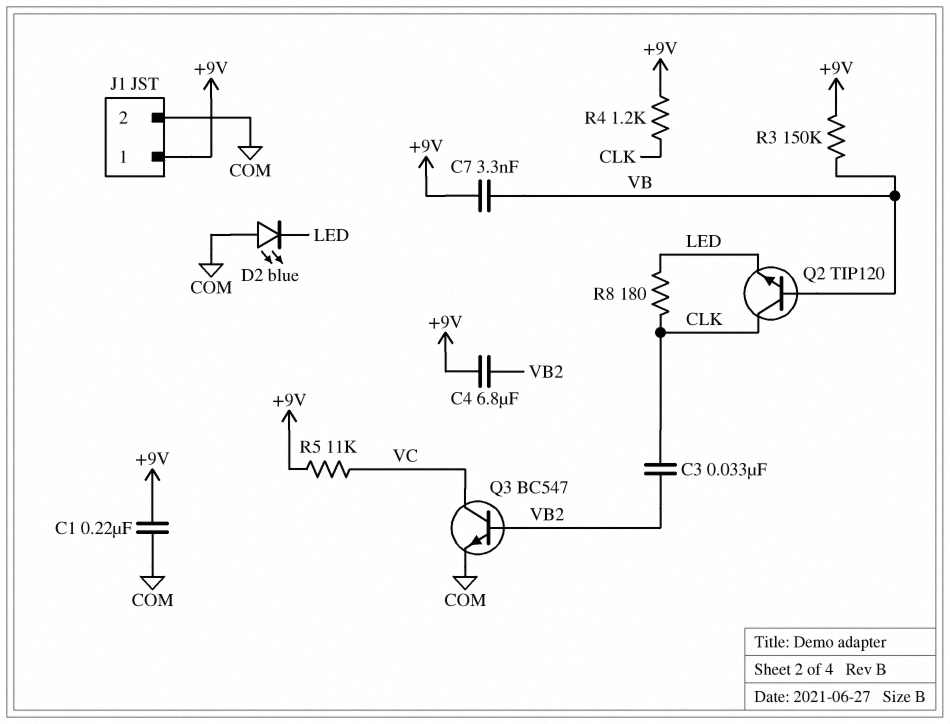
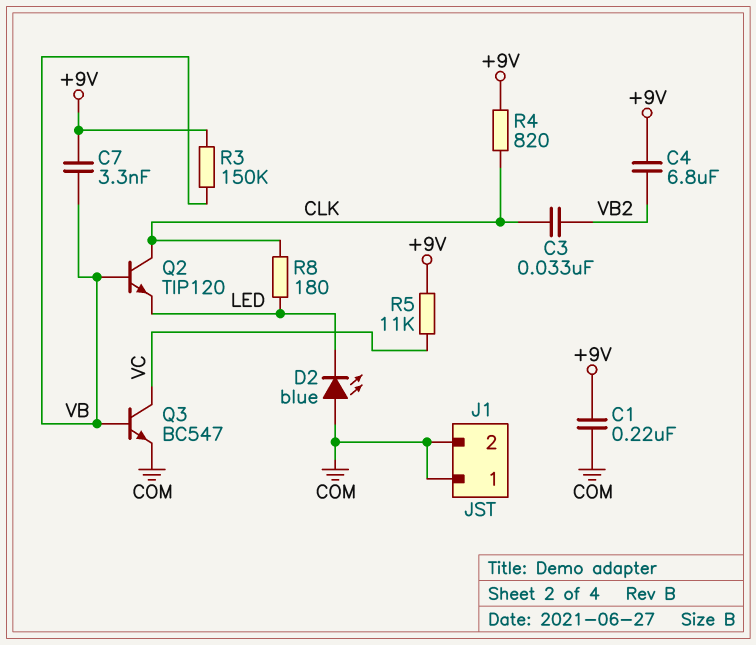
J1 pin 1: +9V -> COM
Q3: NPN BC547 (B VB2, C VC, E COM) -> NPN BC547 (B VB, C VC, E COM)
R4: 1.2k (+9V, CLK) -> 820 (+9V, CLK)

